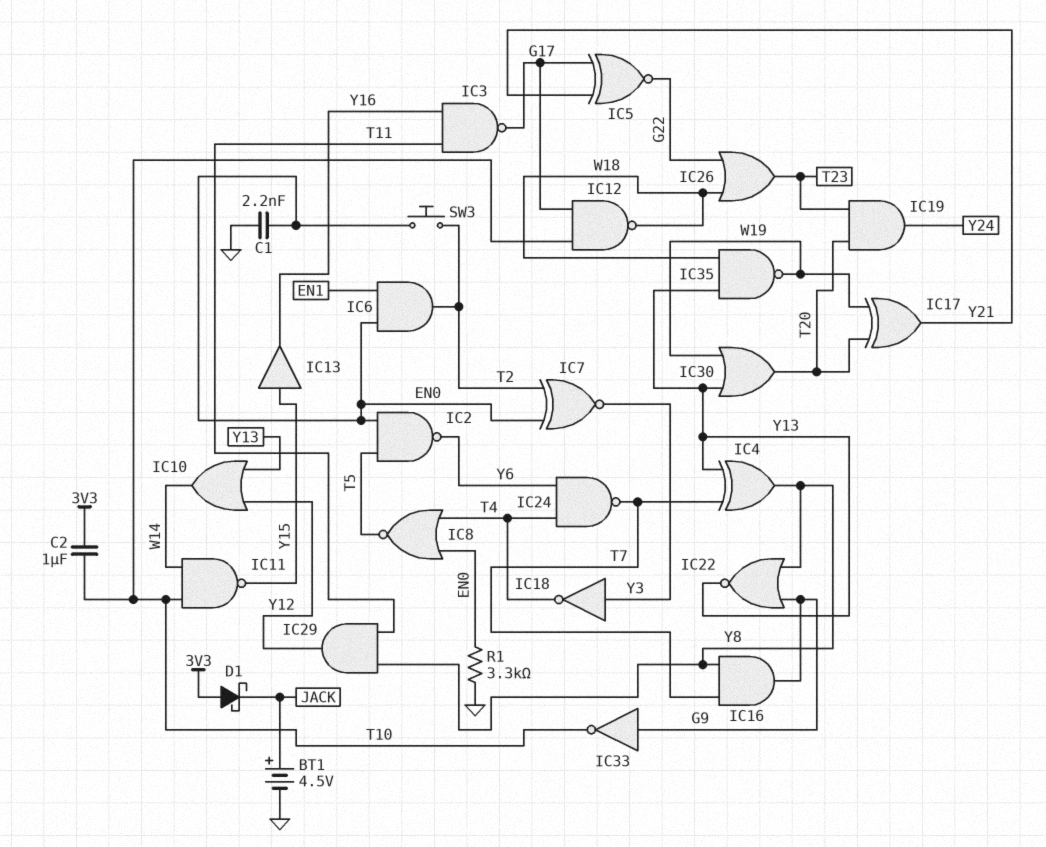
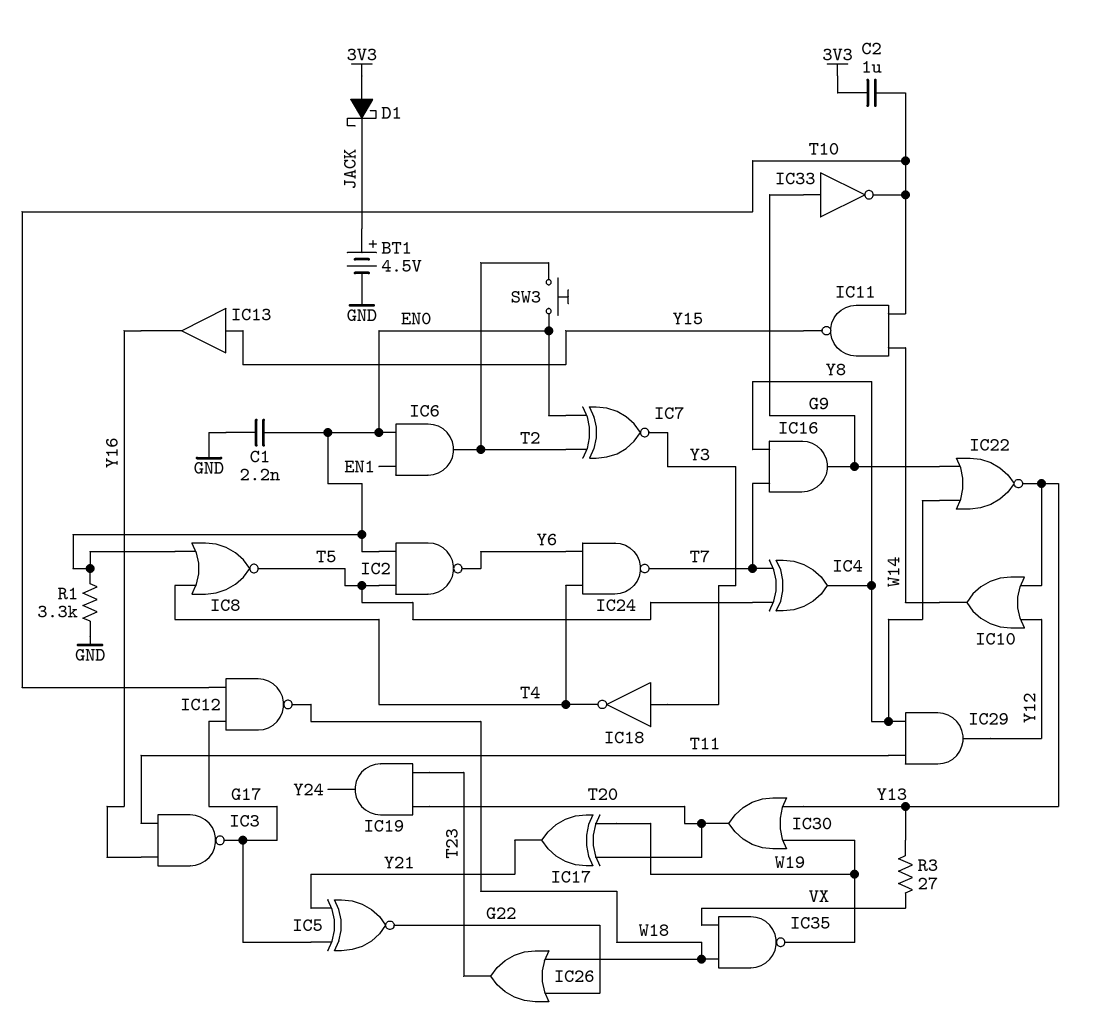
IC4: XOR (in T7, in Y13, out Y8) -> XOR (in T5, in T7, out Y8)
IC35: NAND (in W18, in Y13, out W19) -> NAND (in VX, in W18, out W19)
R3: none -> 27 (VX, Y13)

